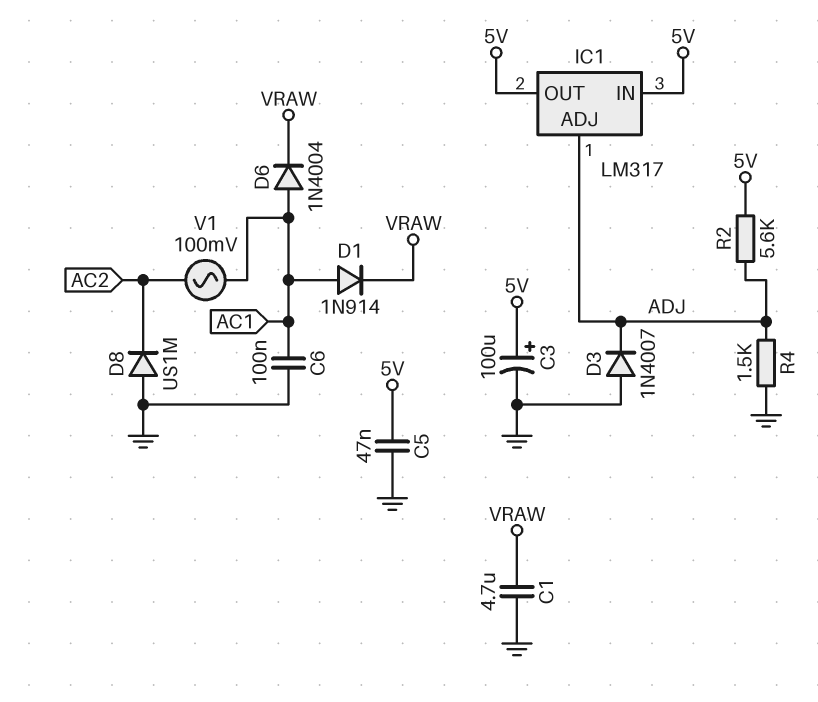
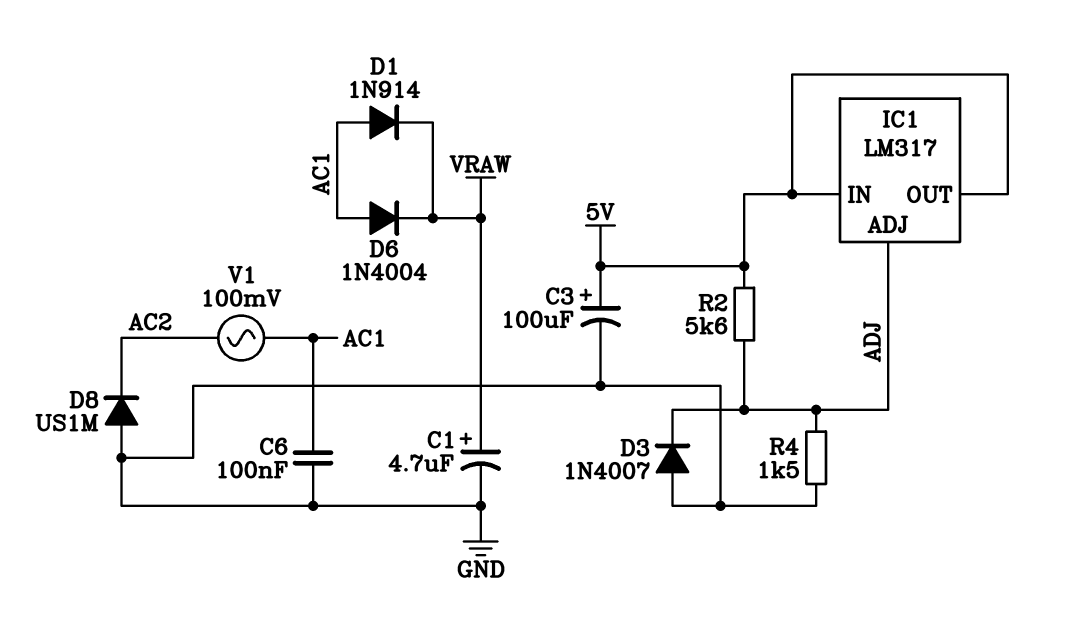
C1: 4.7uF (GND, VRAW) -> 4.7uF (plus VRAW, minus GND)
C5: 47nF (5V, GND) -> none

